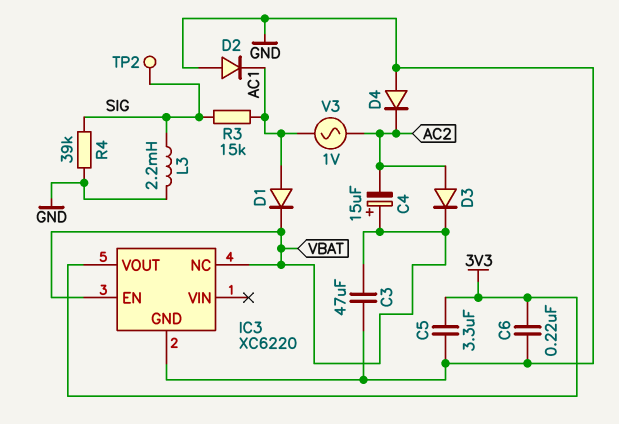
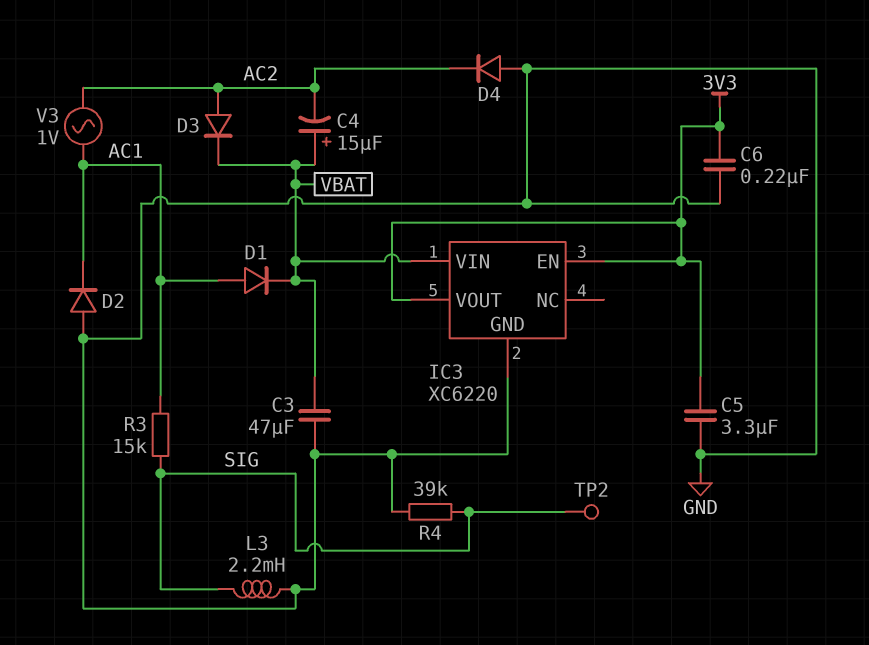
IC3 pin EN: VBAT -> 3V3
IC3 pin NC: VBAT -> none
IC3 pin VIN: none -> VBAT

